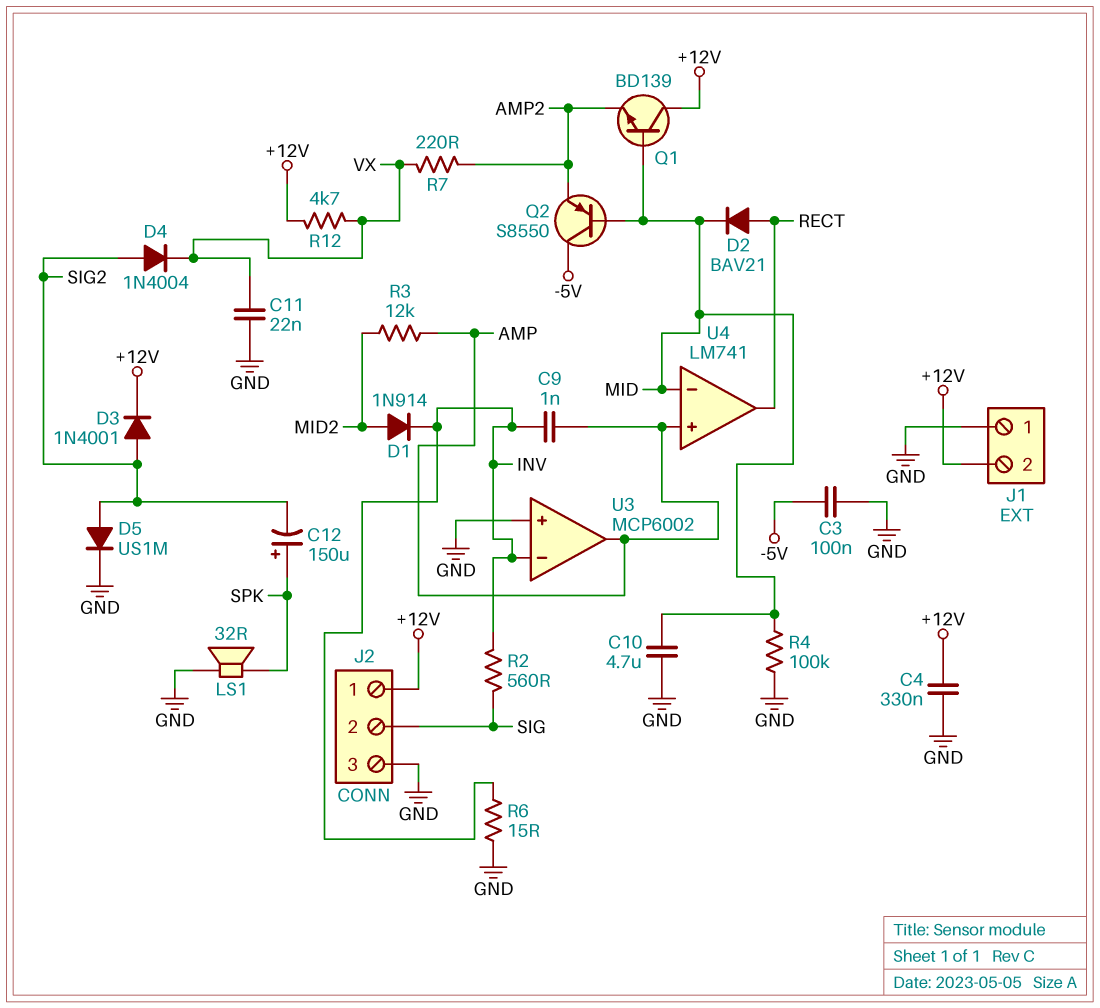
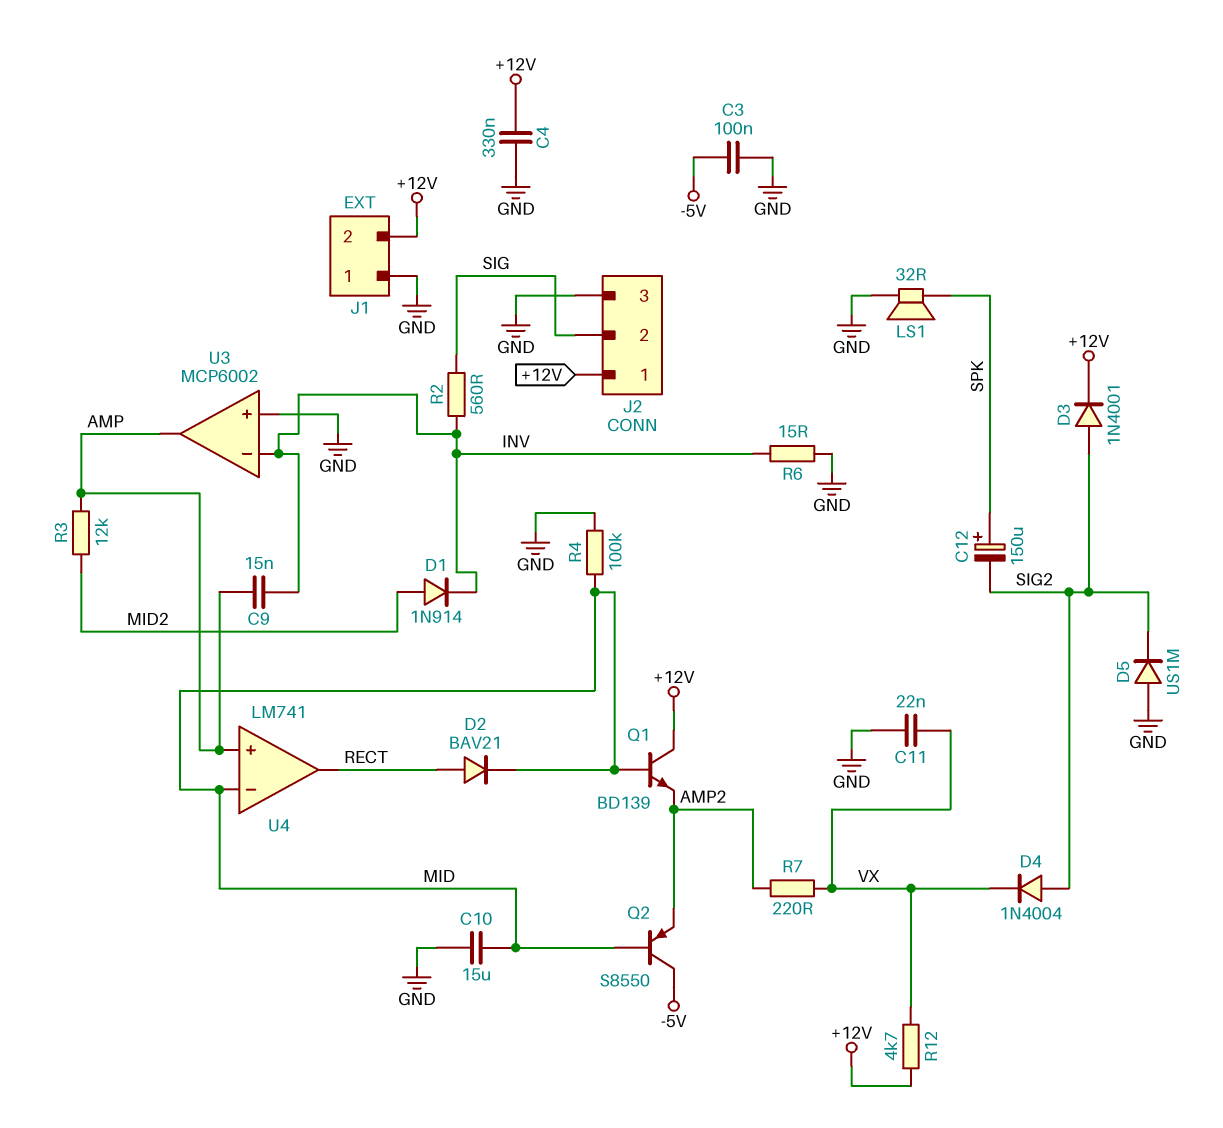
C9: 1nF (AMP, INV) -> 15nF (AMP, INV)
C10: 4.7uF (GND, MID) -> 15uF (GND, MID)
D5: diode US1M (A SIG2, K GND) -> diode US1M (A GND, K SIG2)

